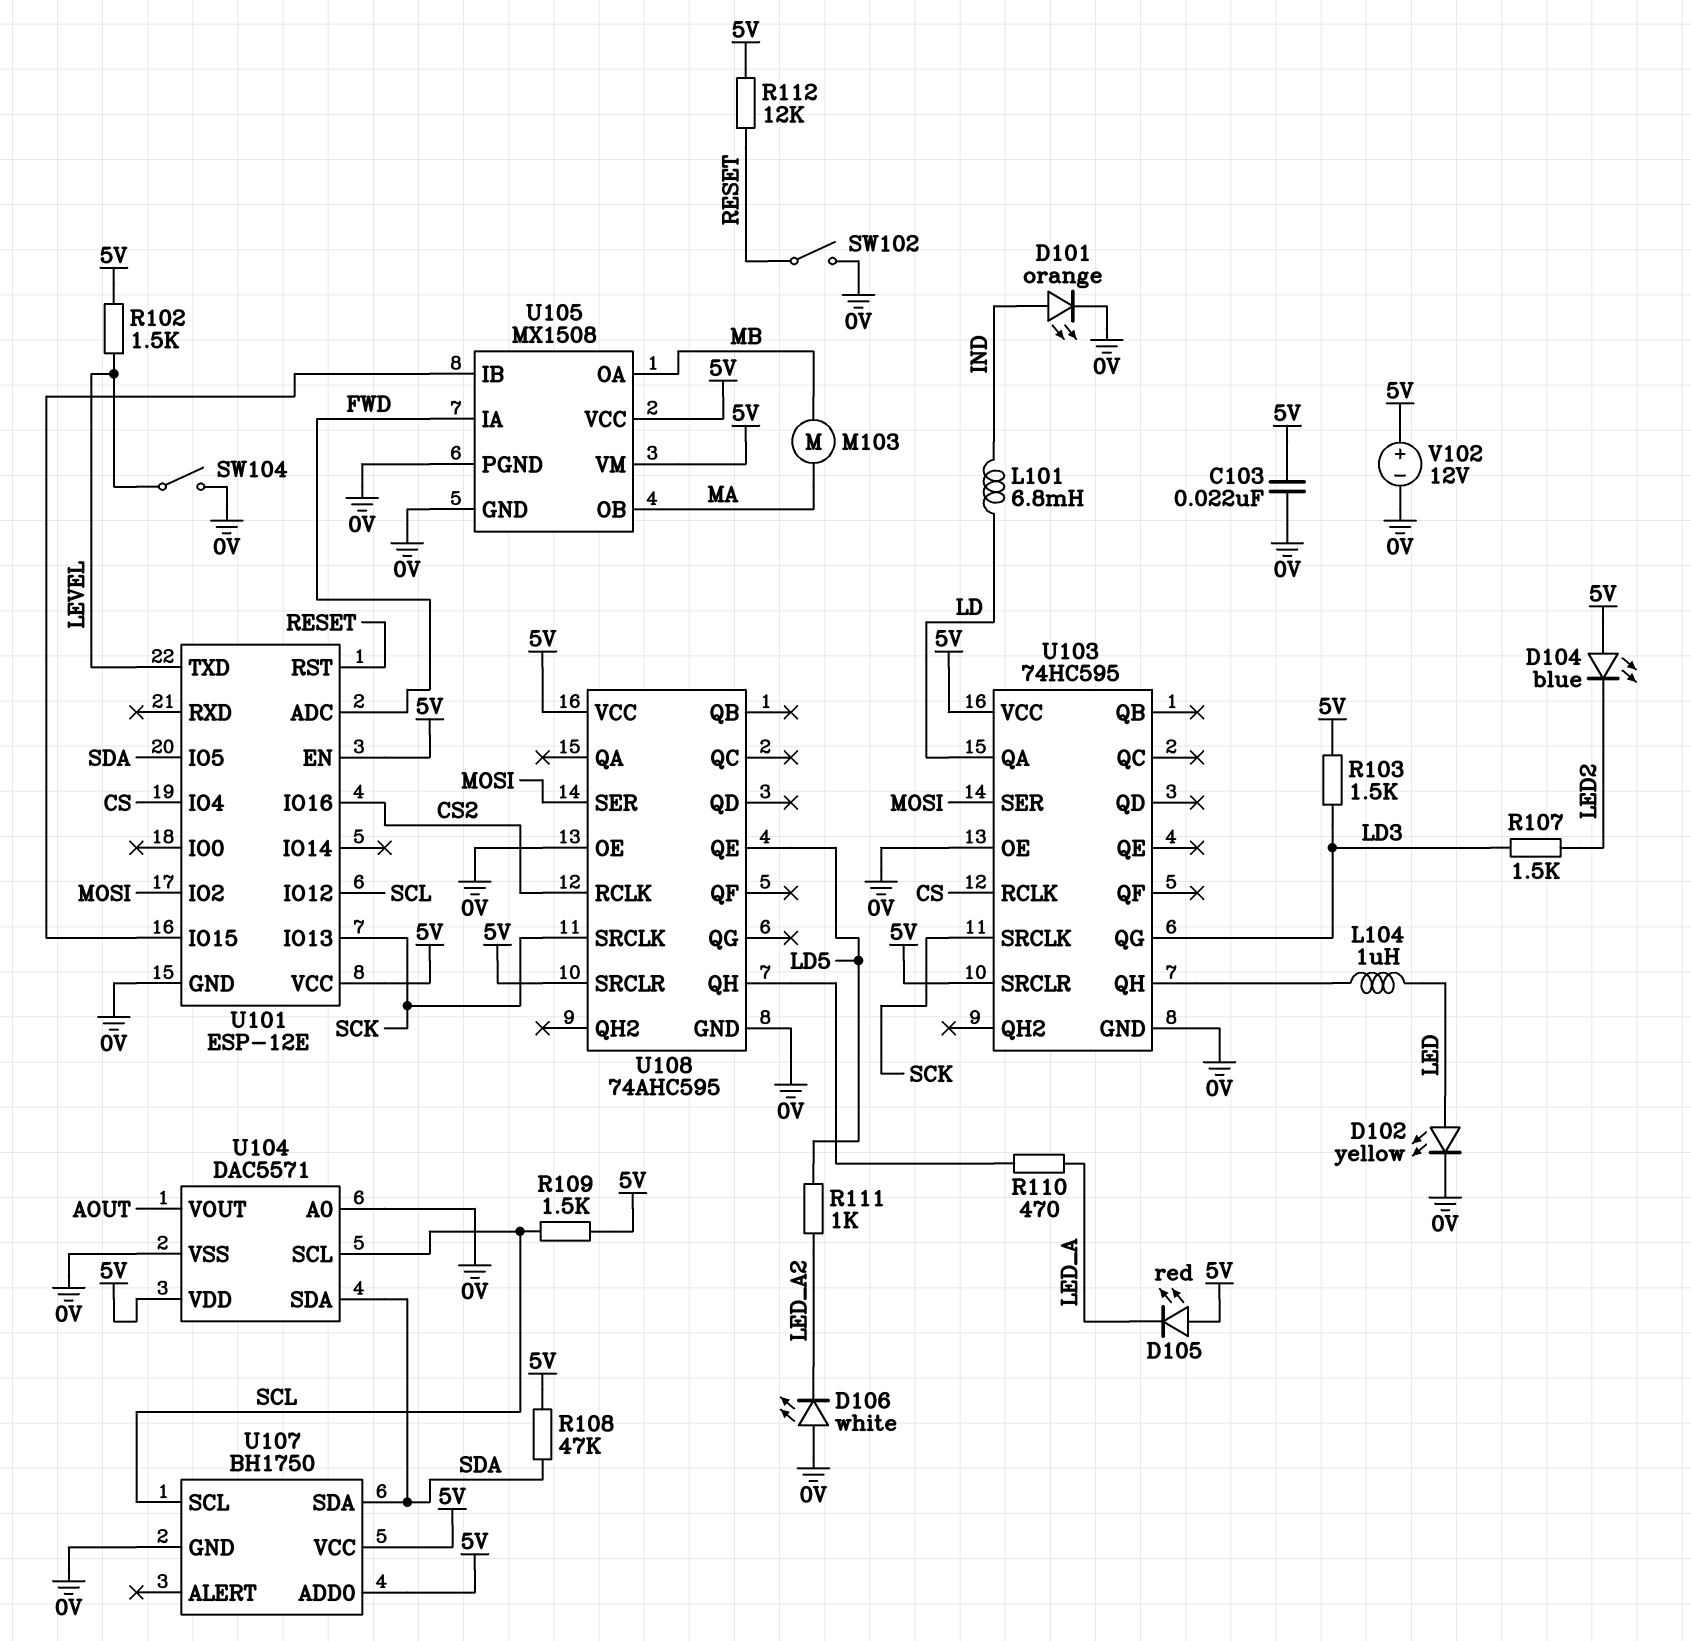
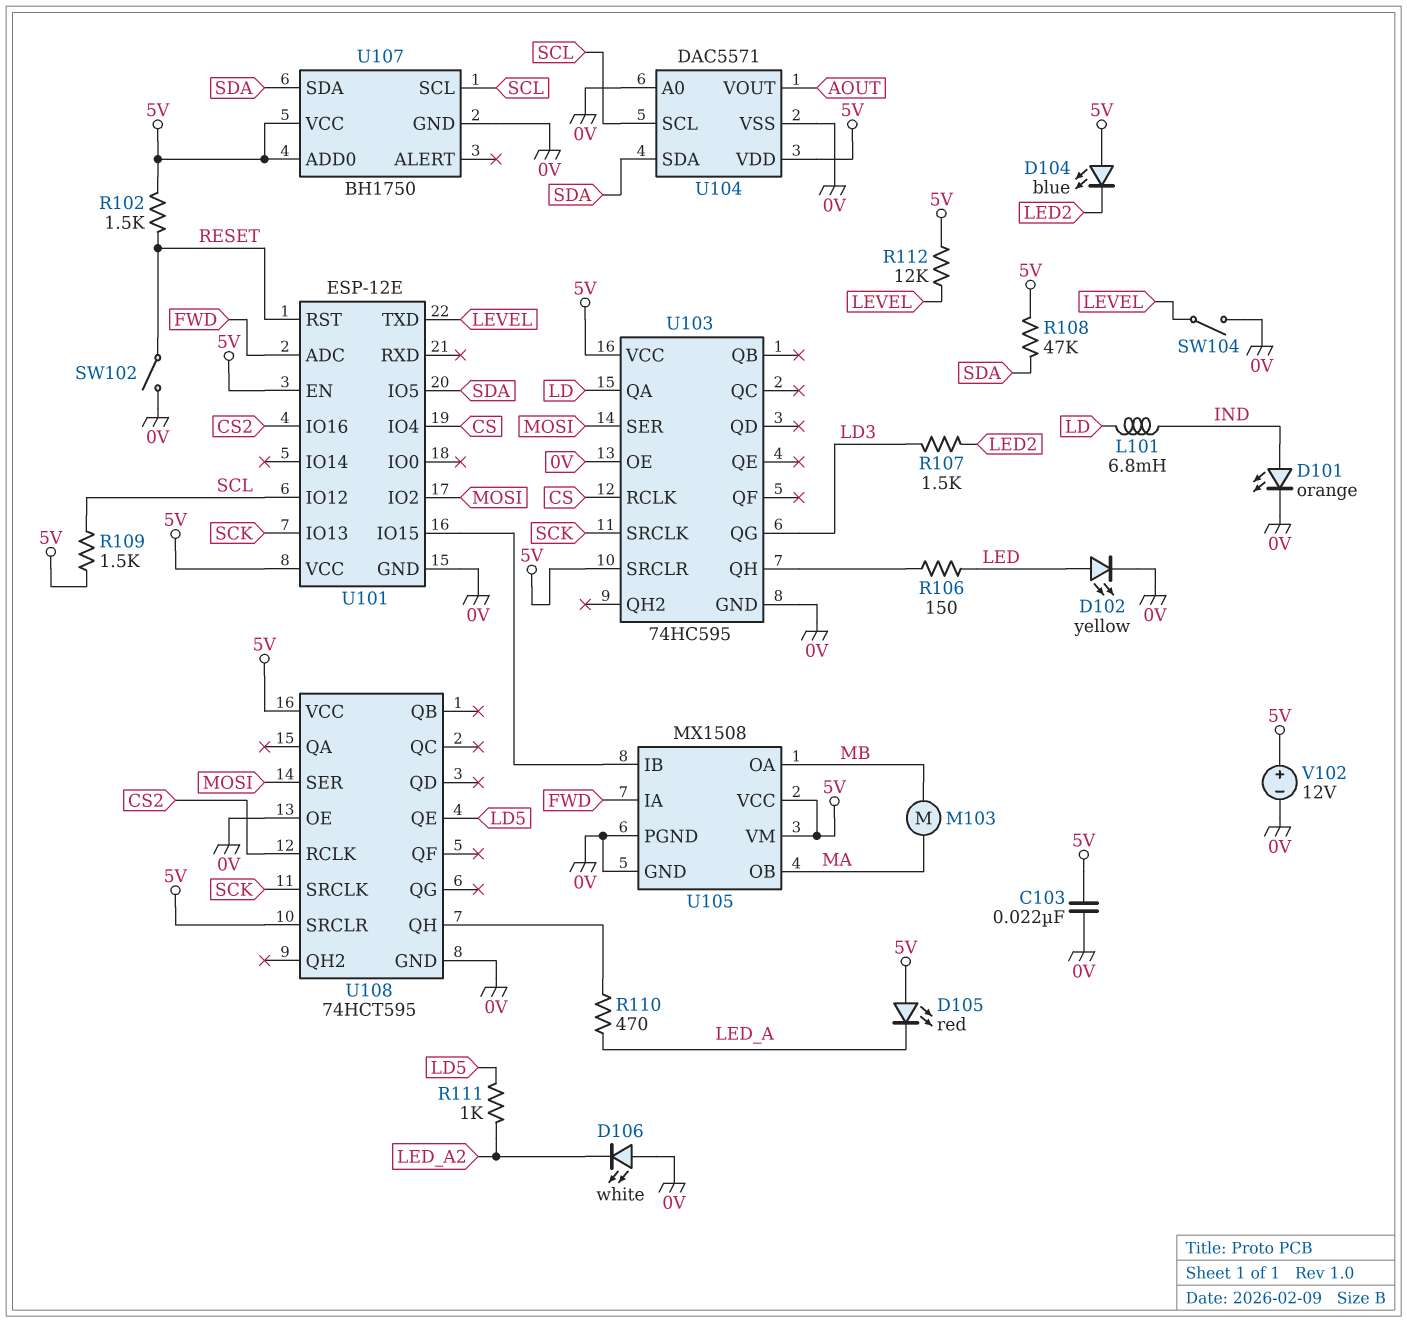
L104: 1uH (LED, U103/QH) -> none
R102: 1.5k (5V, LEVEL) -> 1.5k (5V, RESET)
R103: 1.5k (5V, LD3) -> none
R106: none -> 150 (LED, U103/QH)
R112: 12k (5V, RESET) -> 12k (5V, LEVEL)
U108: 74AHC595 -> 74HCT595

